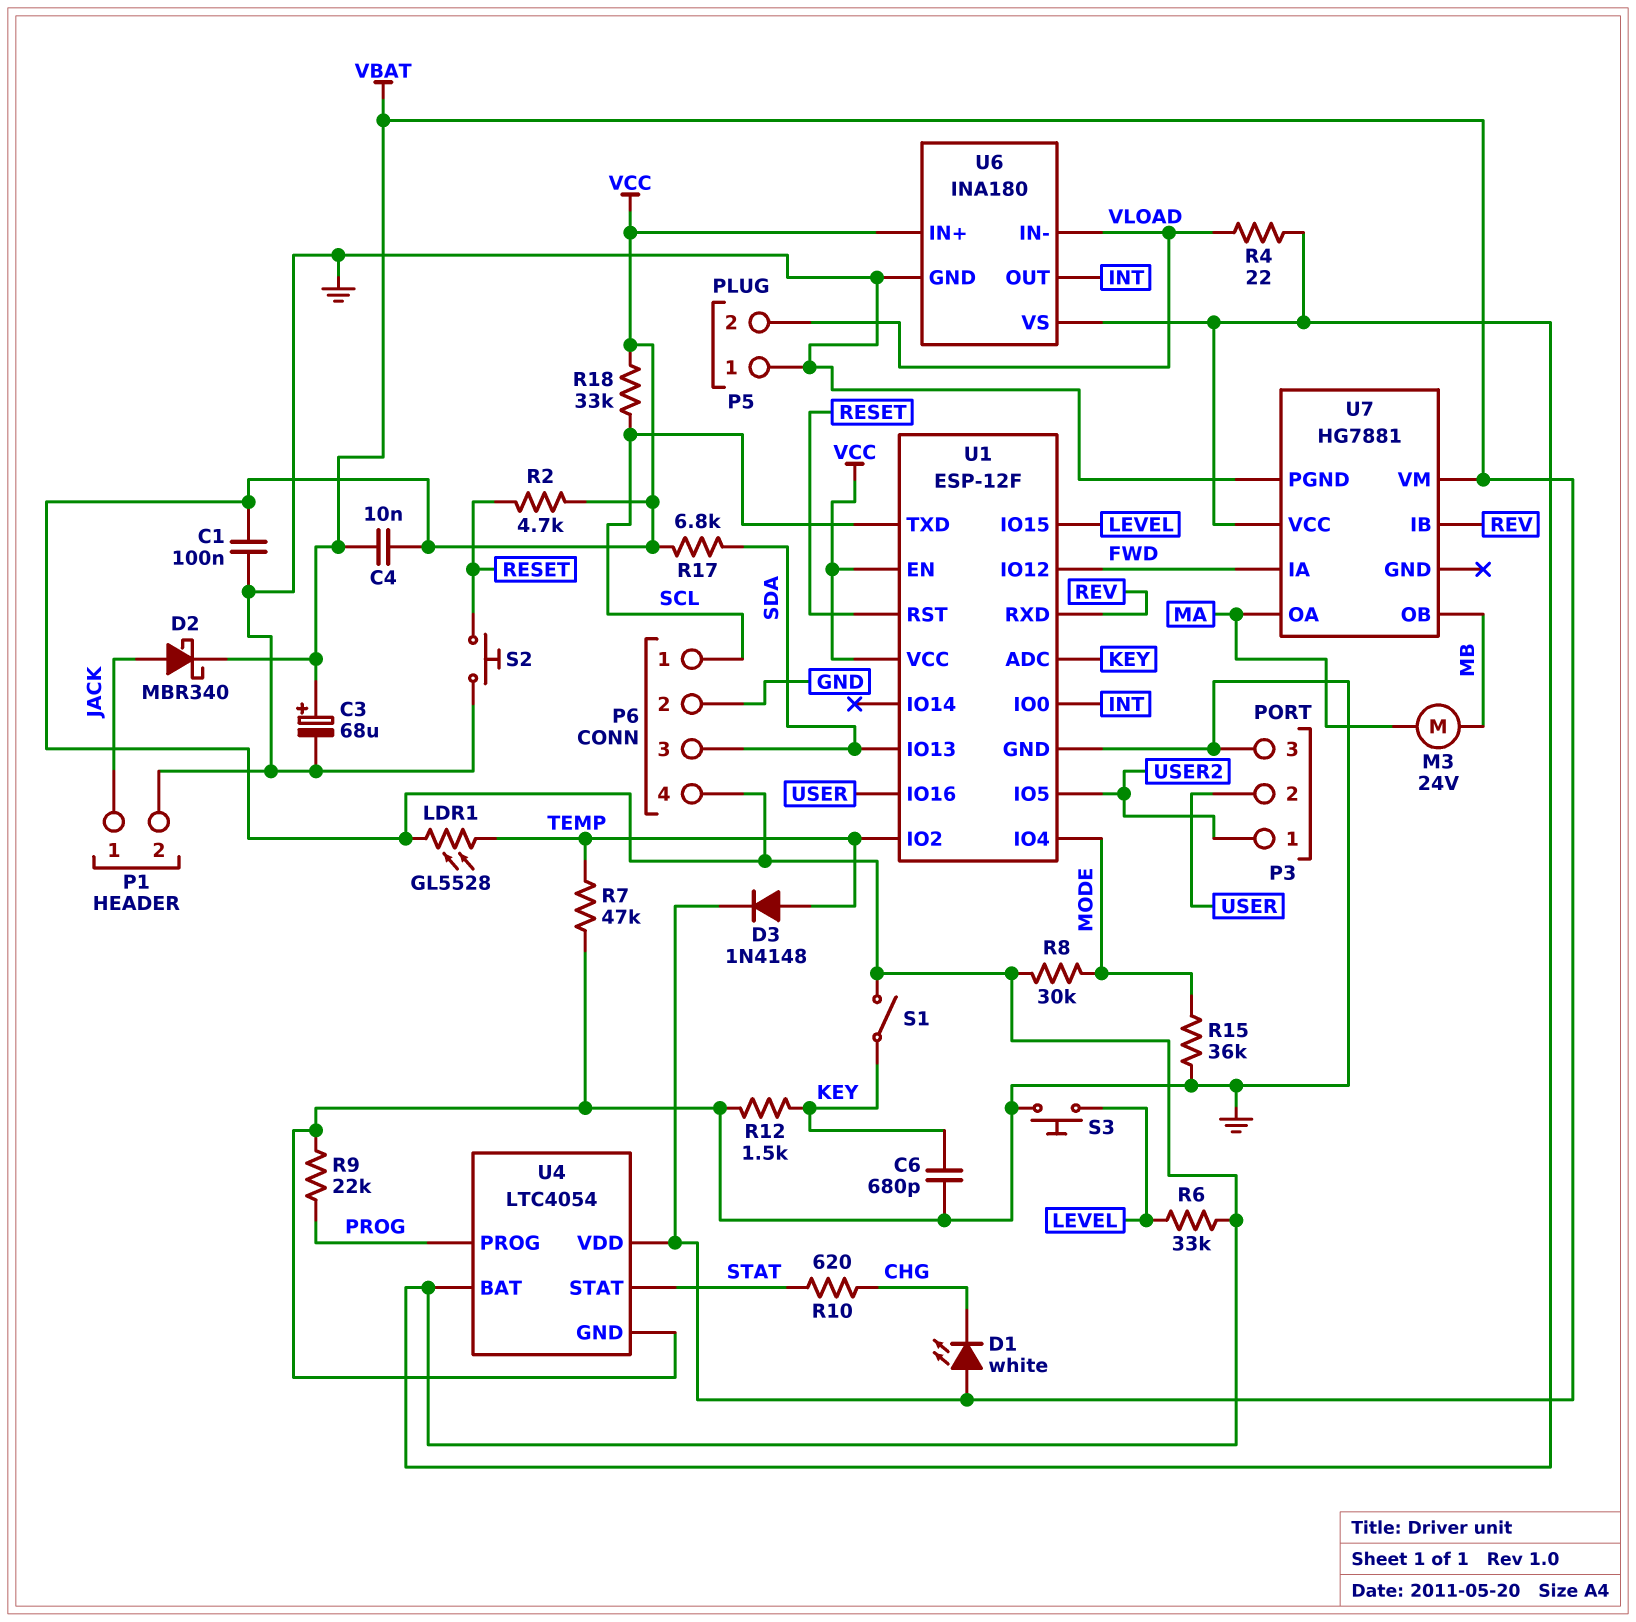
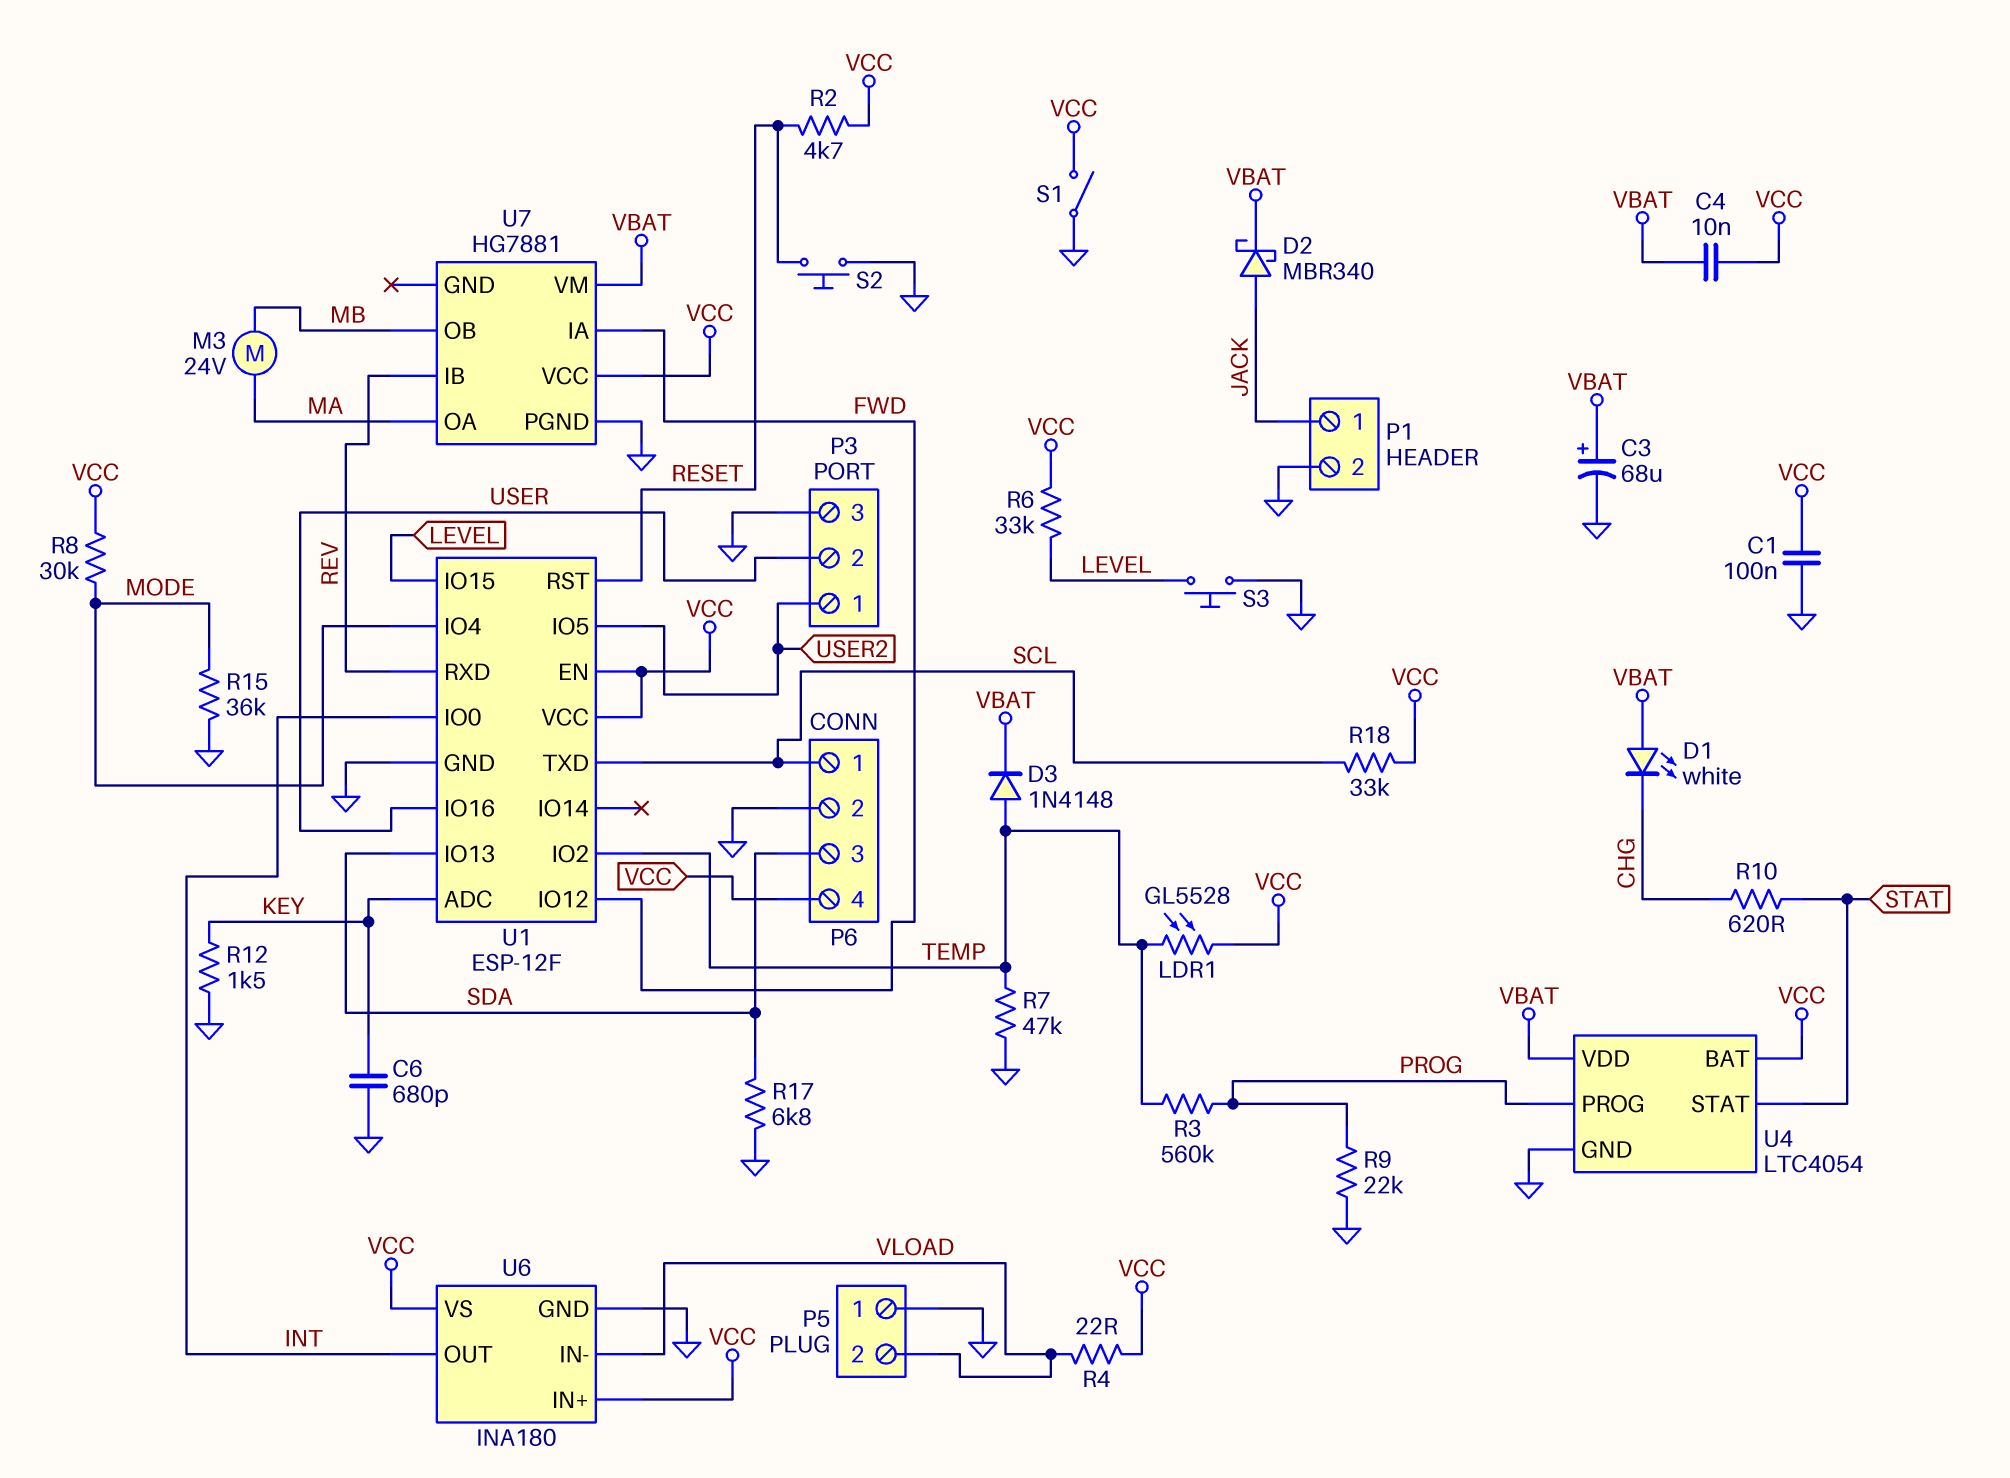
R3: none -> 560k (PROG, TEMP)
R17: 6.8k (SDA, VCC) -> 6.8k (GND, SDA)
S1: switch (KEY, VCC) -> switch (GND, VCC)

